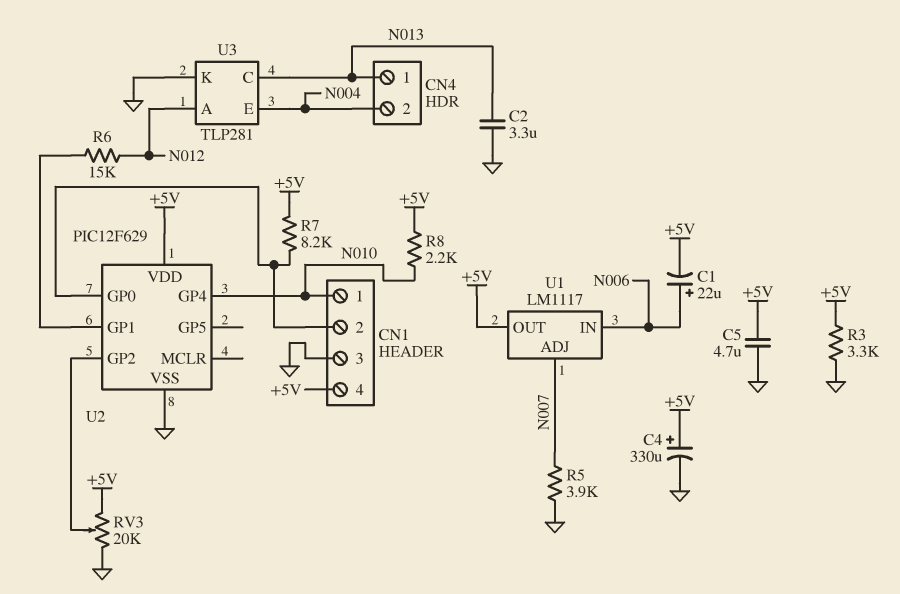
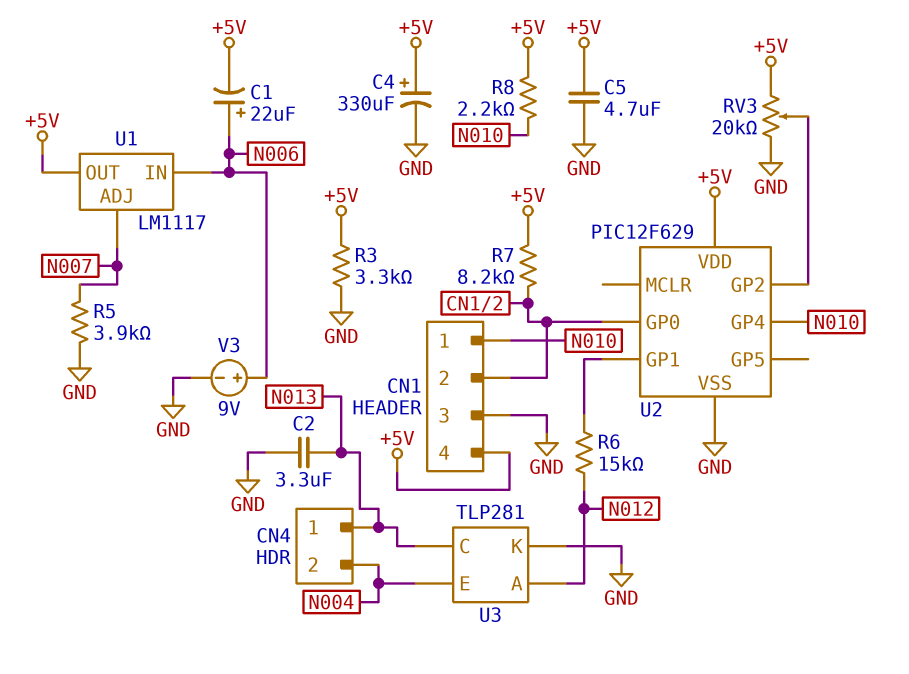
V3: none -> 9V (plus N006, minus GND)

